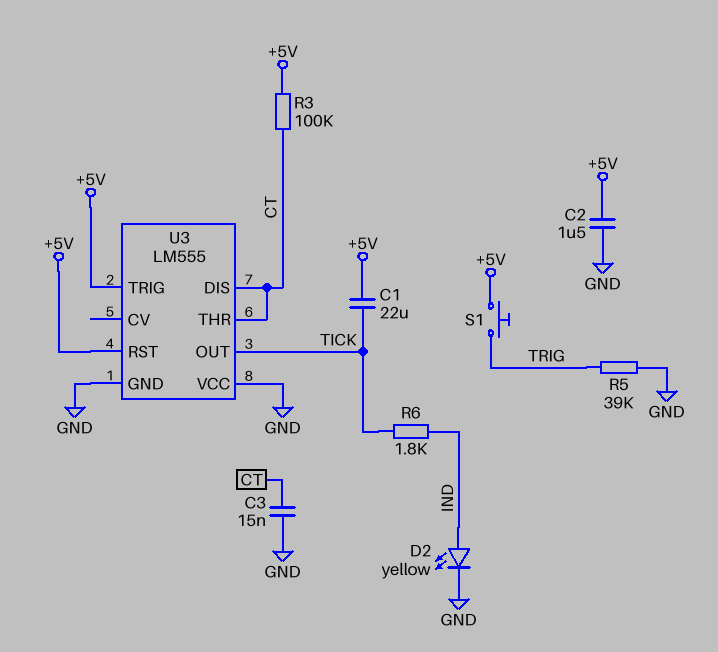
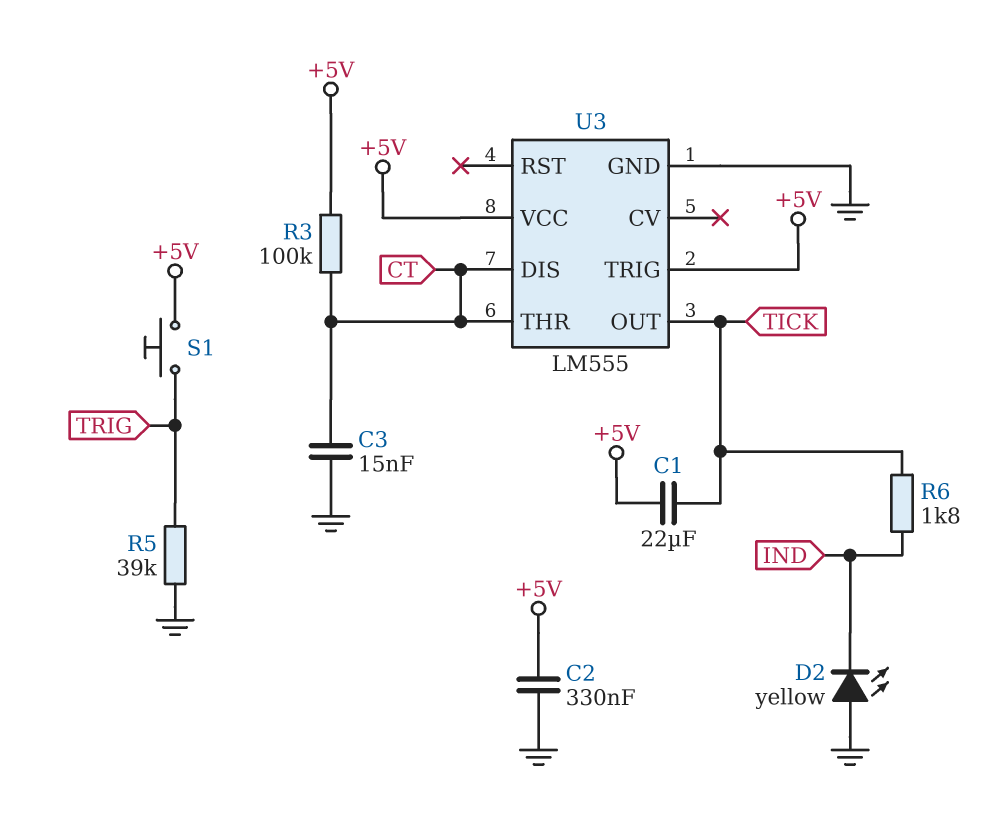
C2: 1.5uF (+5V, GND) -> 330nF (+5V, GND)
D2: LED yellow (A IND, K GND) -> LED yellow (A GND, K IND)
U3 pin RST: +5V -> none
U3 pin VCC: GND -> +5V

